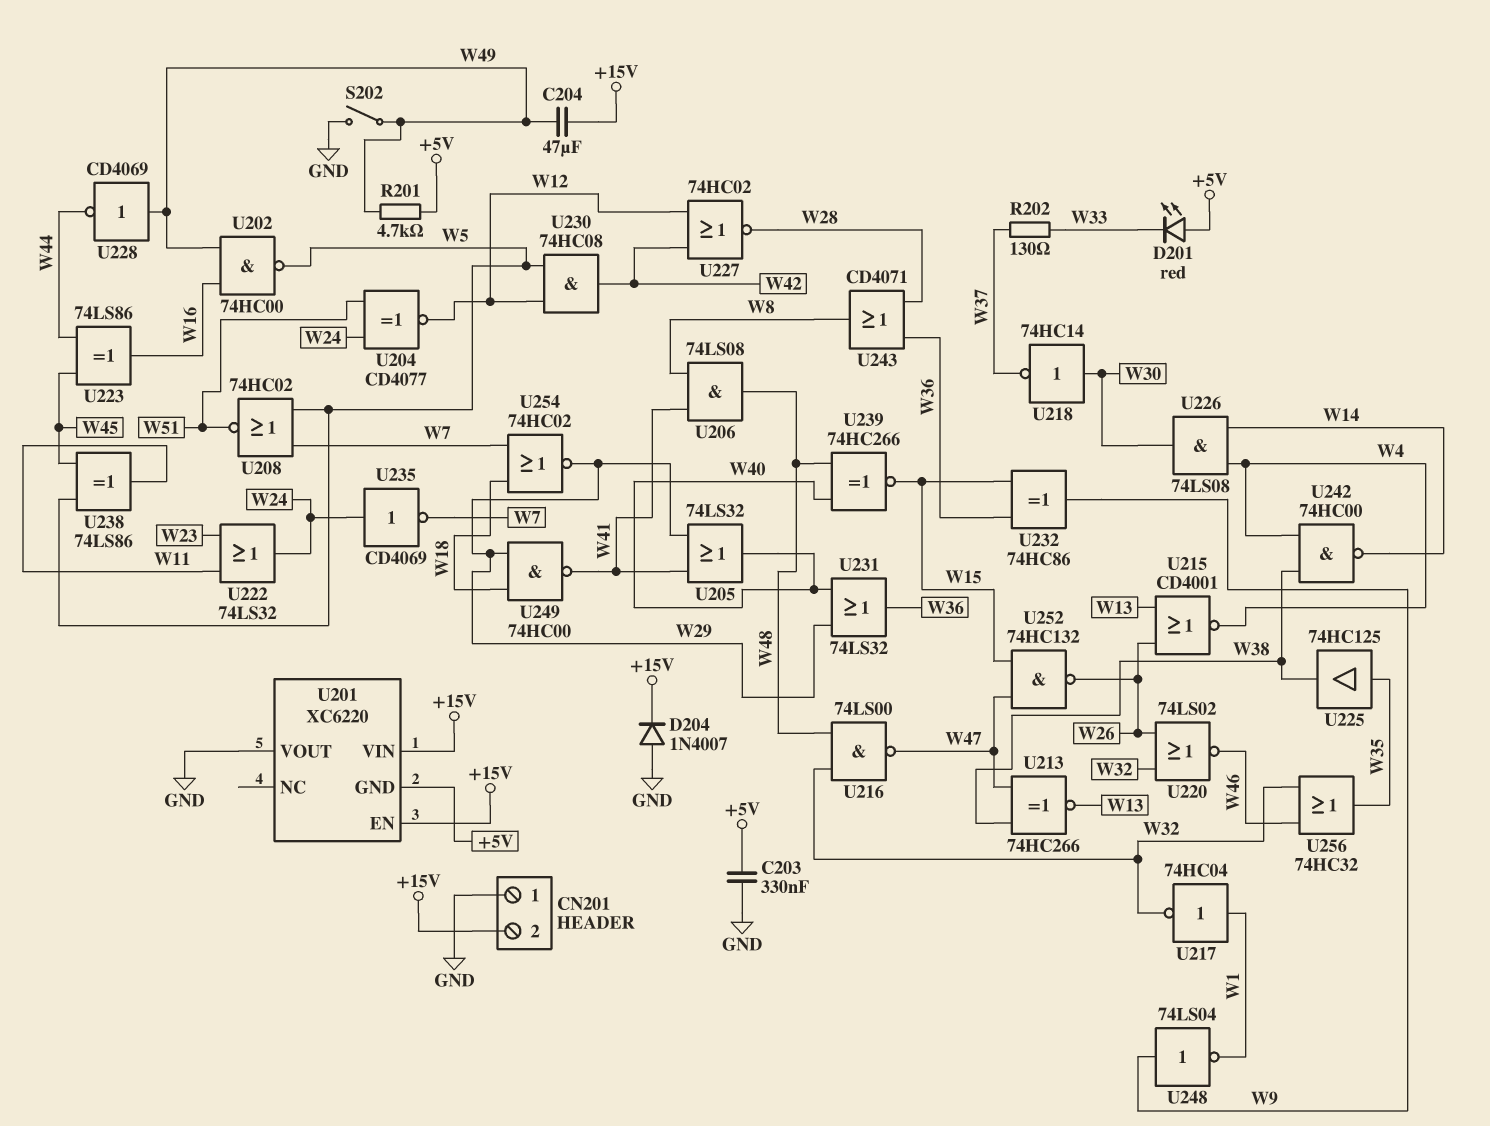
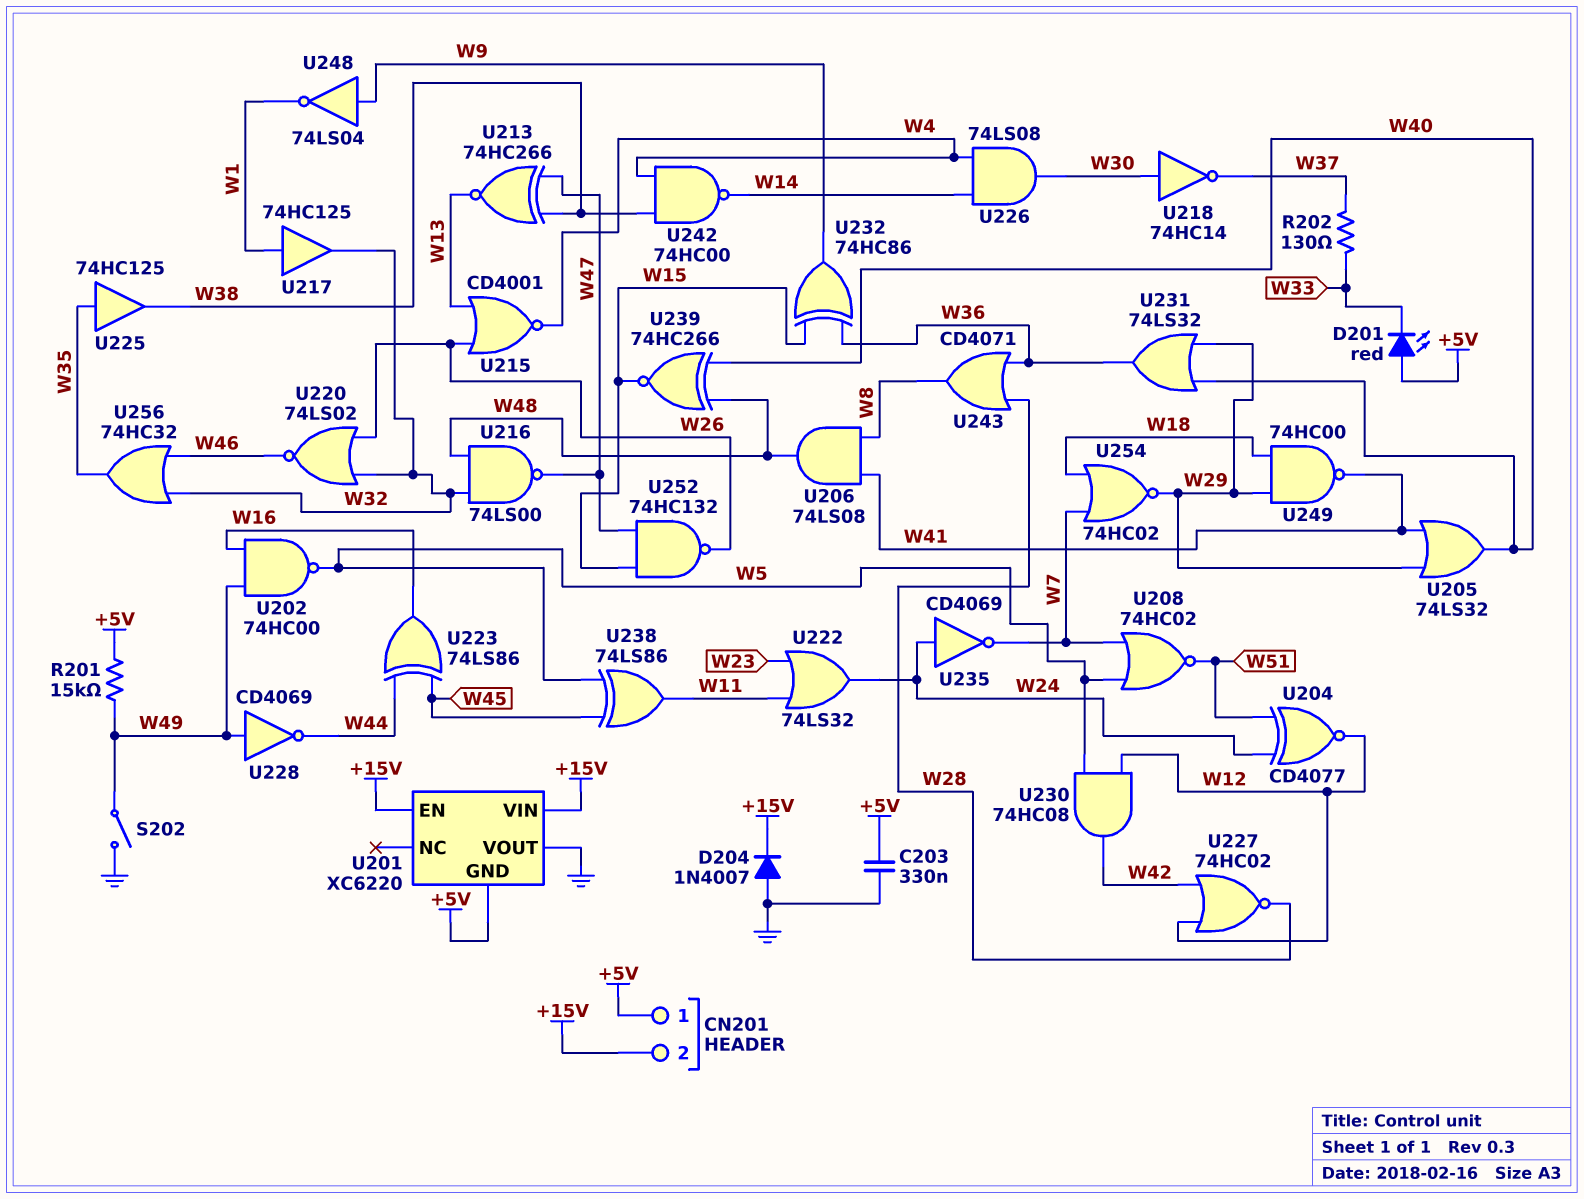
C204: 47uF (+15V, W49) -> none
CN201 pin 1: GND -> +5V
R201: 4.7k (+5V, W49) -> 15k (+5V, W49)
U217: NOT 74HC04 (in W1, out W32) -> buffer 74HC125 (in W1, out W32)

